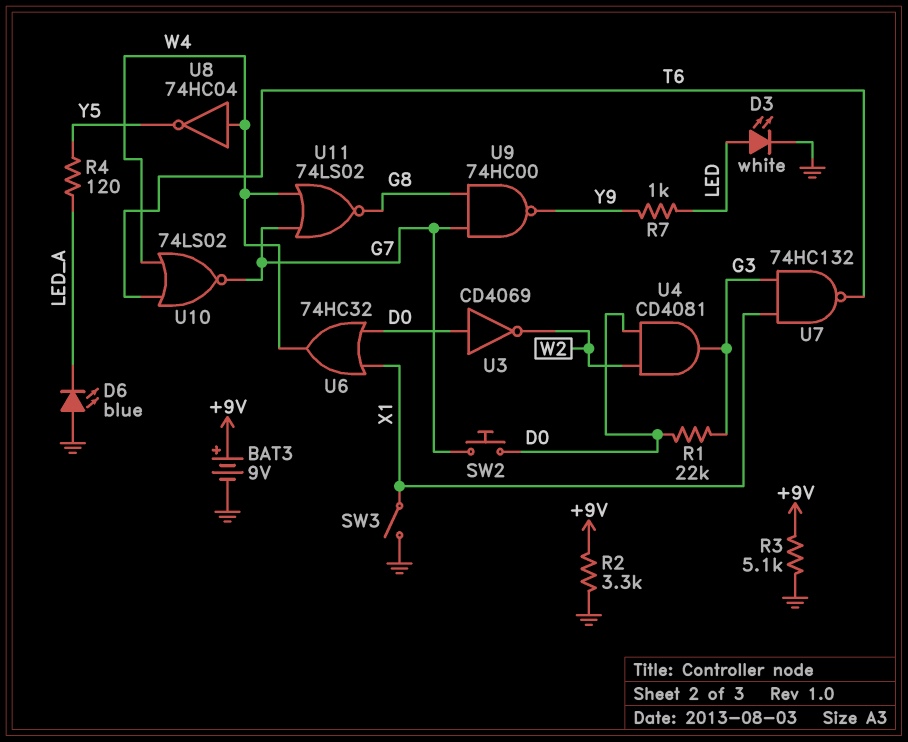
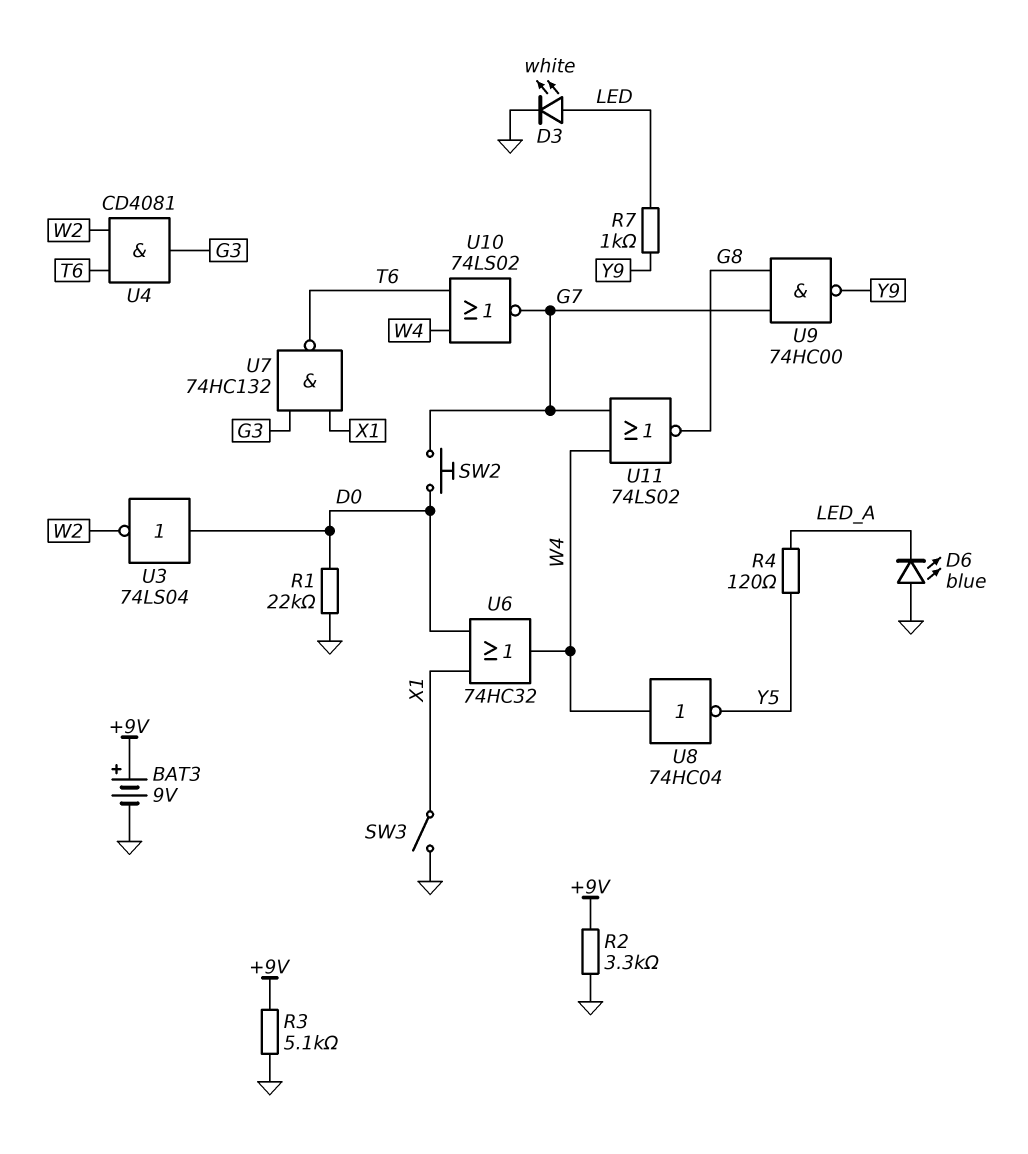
R1: 22k (D0, G3) -> 22k (D0, GND)
U3: NOT CD4069 (in D0, out W2) -> NOT 74LS04 (in D0, out W2)
U4: AND CD4081 (in D0, in W2, out G3) -> AND CD4081 (in T6, in W2, out G3)

